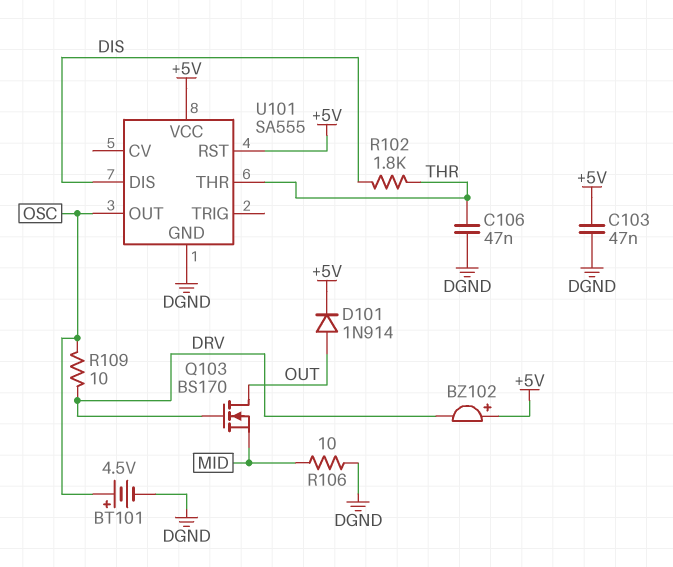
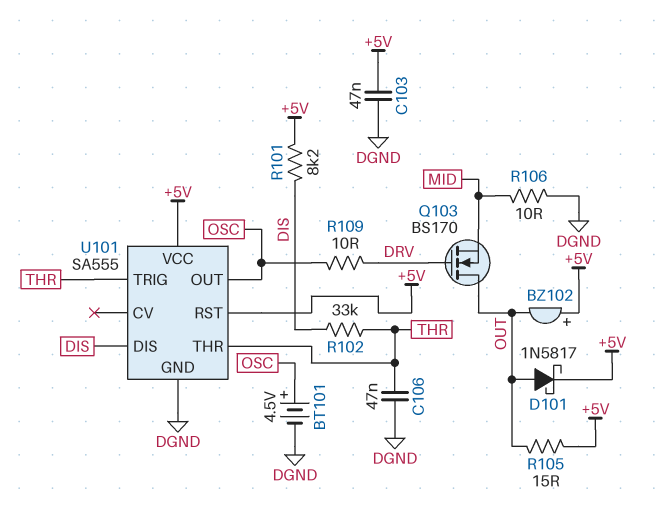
BZ102: buzzer (plus +5V, minus DRV) -> buzzer (plus +5V, minus OUT)
D101: diode 1N914 (A OUT, K +5V) -> schottky 1N5817 (A OUT, K +5V)
R101: none -> 8.2k (+5V, DIS)
R102: 1.8k (DIS, THR) -> 33k (DIS, THR)
R105: none -> 15 (+5V, OUT)
U101 pin TRIG: none -> THR

